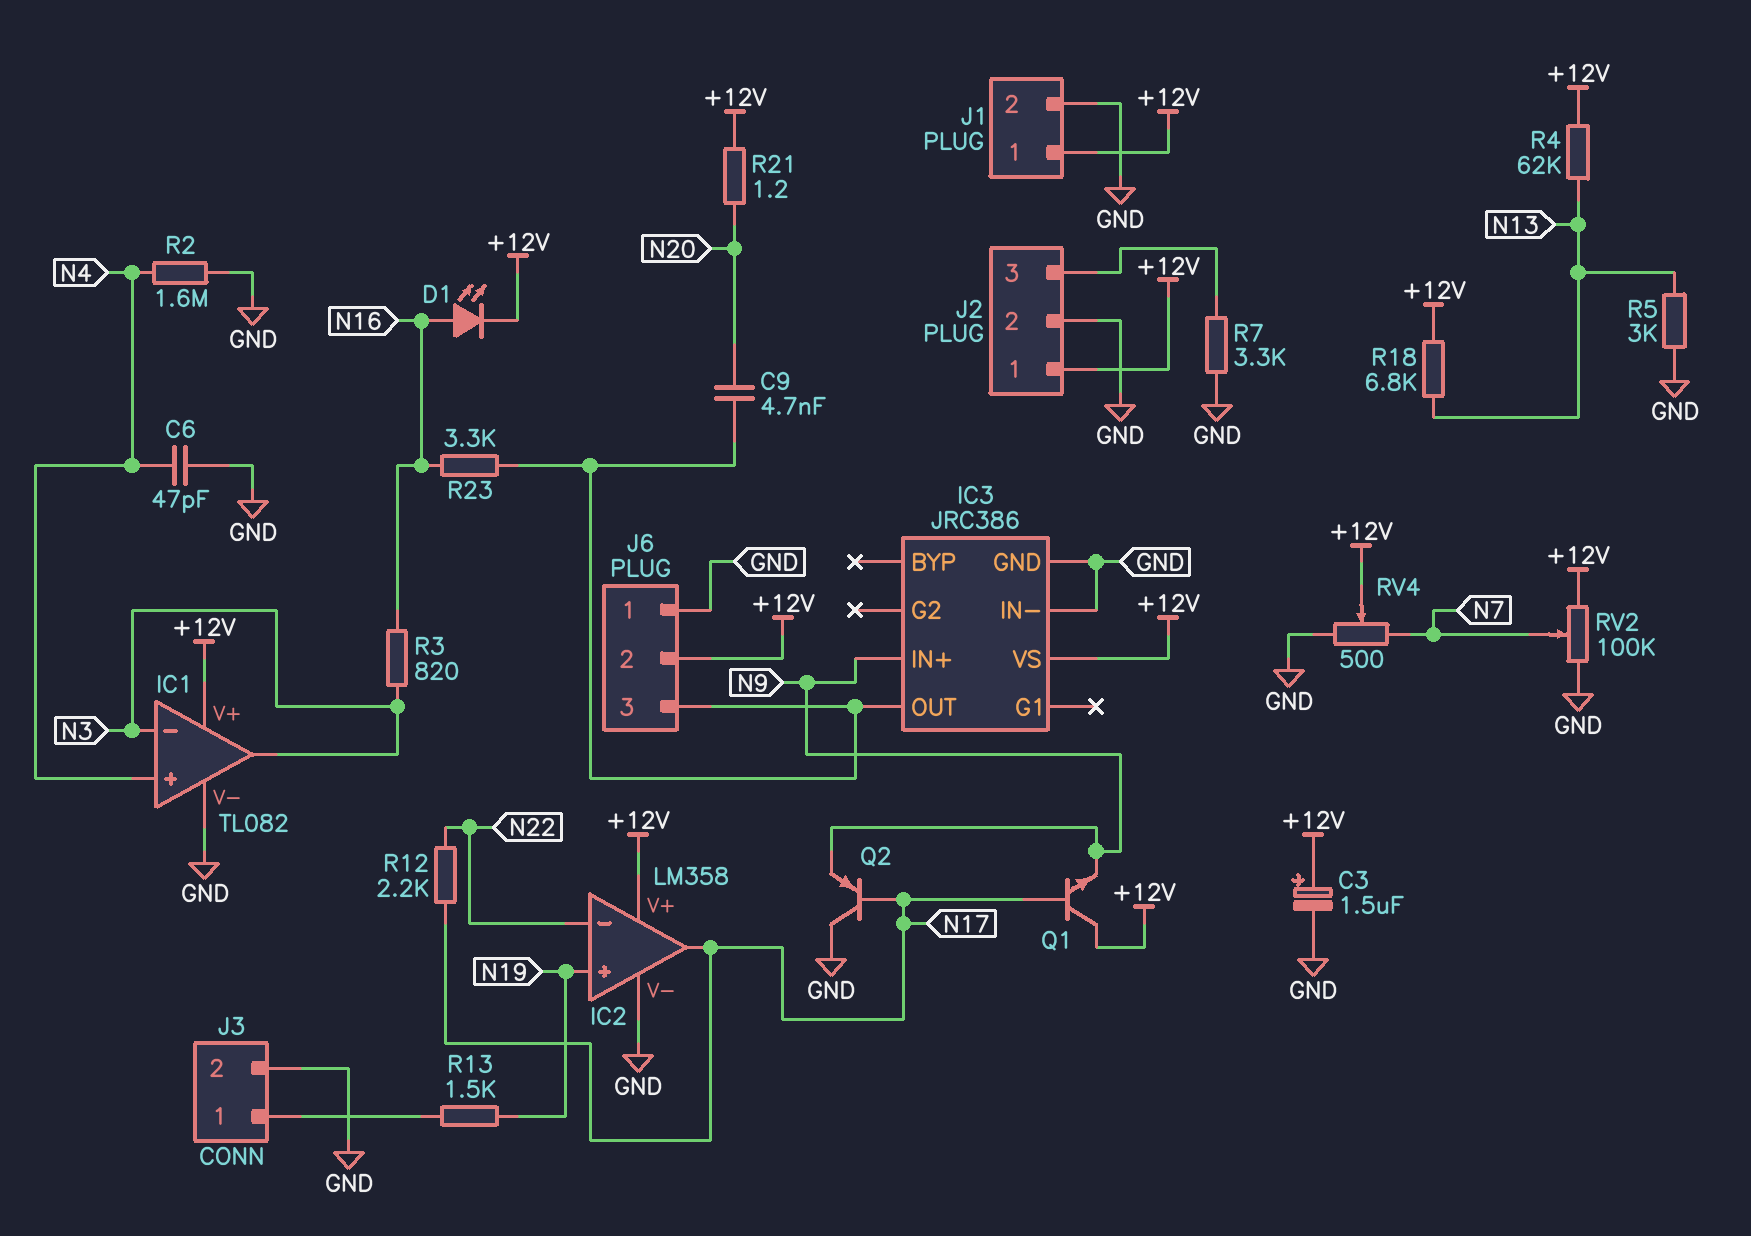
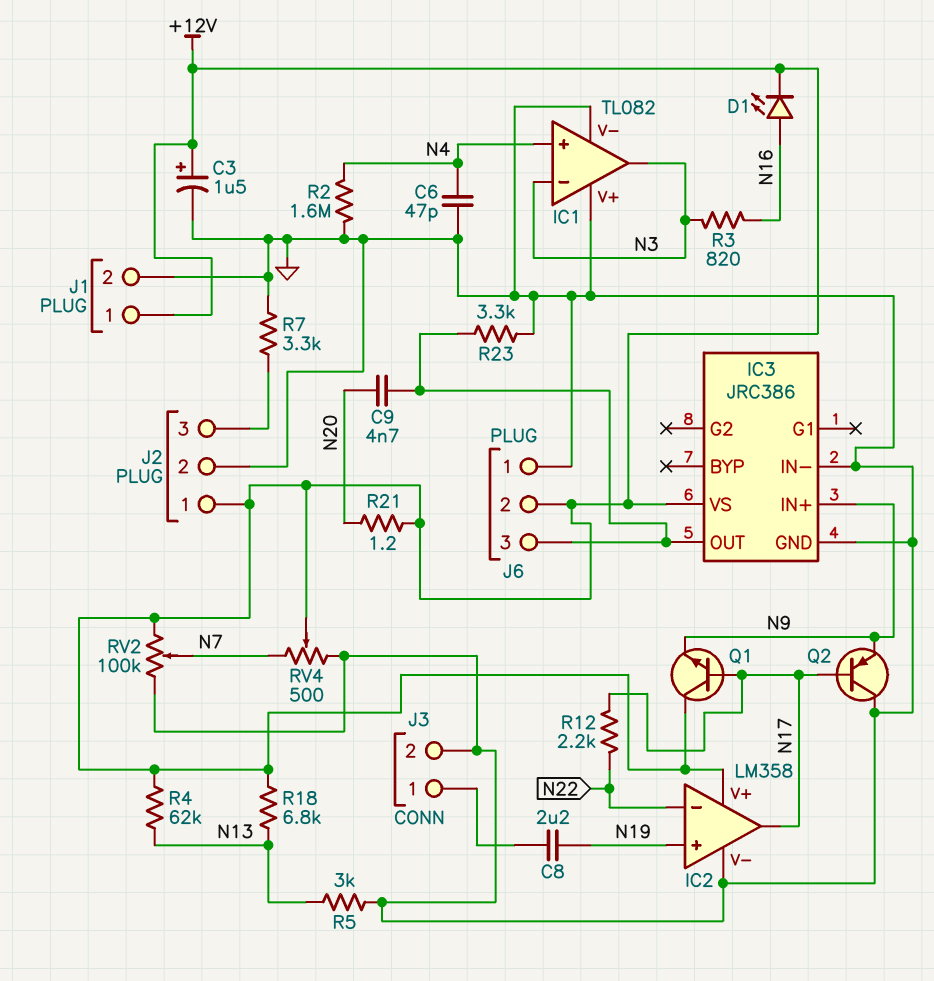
C8: none -> 2.2uF (J3/1, N19)
IC1 pin V+: +12V -> GND
R13: 1.5k (J3/1, N19) -> none
R23: 3.3k (IC3/OUT, N16) -> 3.3k (GND, IC3/OUT)

